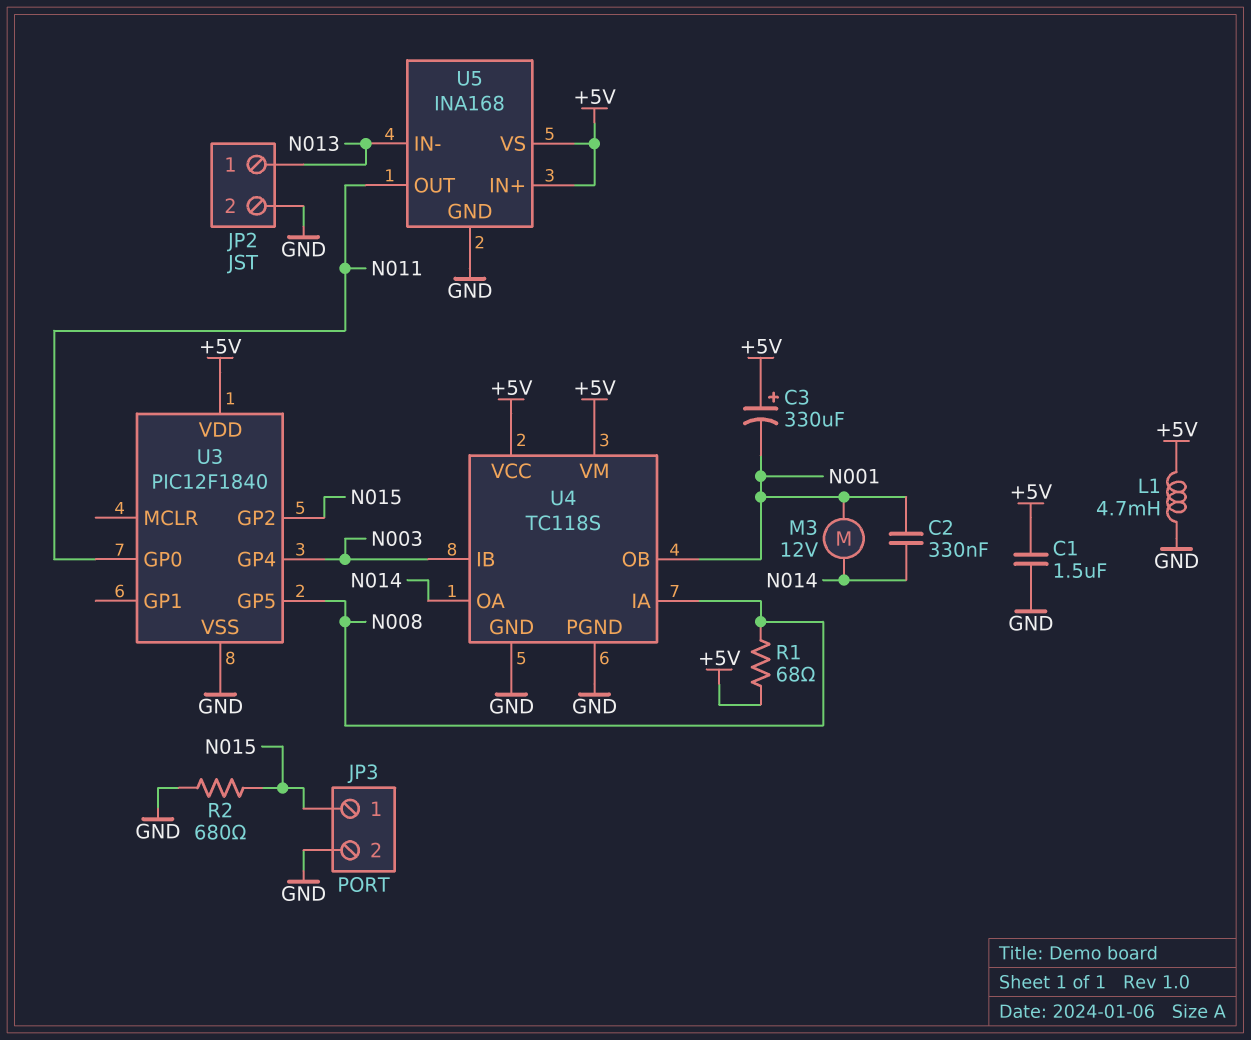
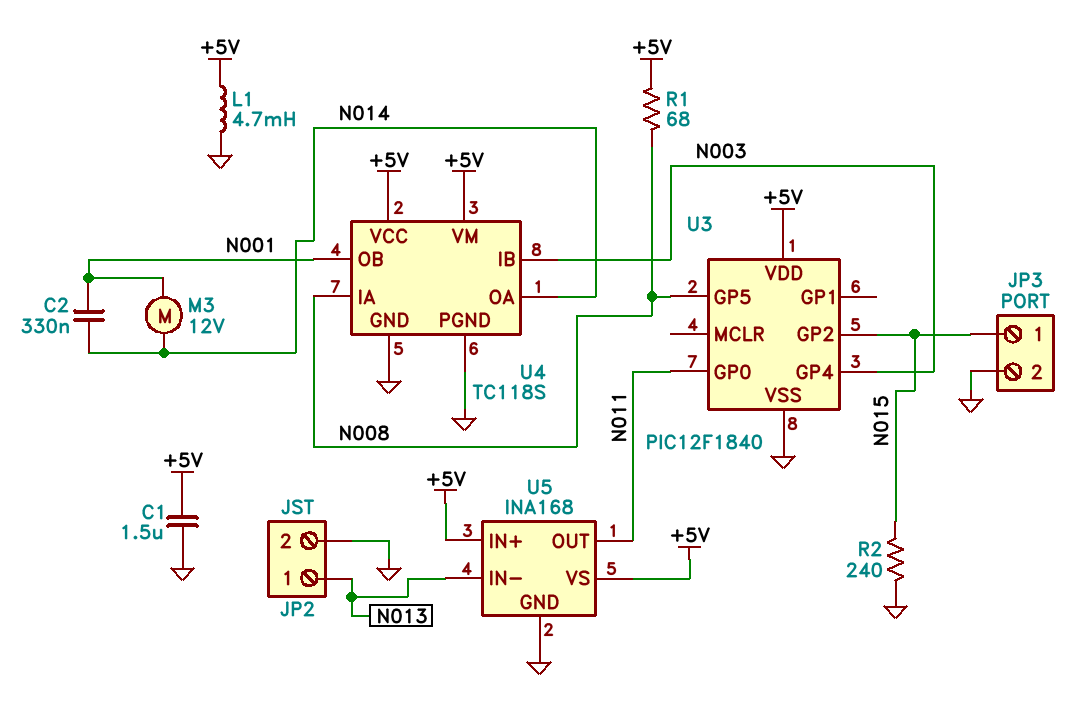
C3: 330uF (plus +5V, minus N001) -> none
R2: 680 (GND, N015) -> 240 (GND, N015)

